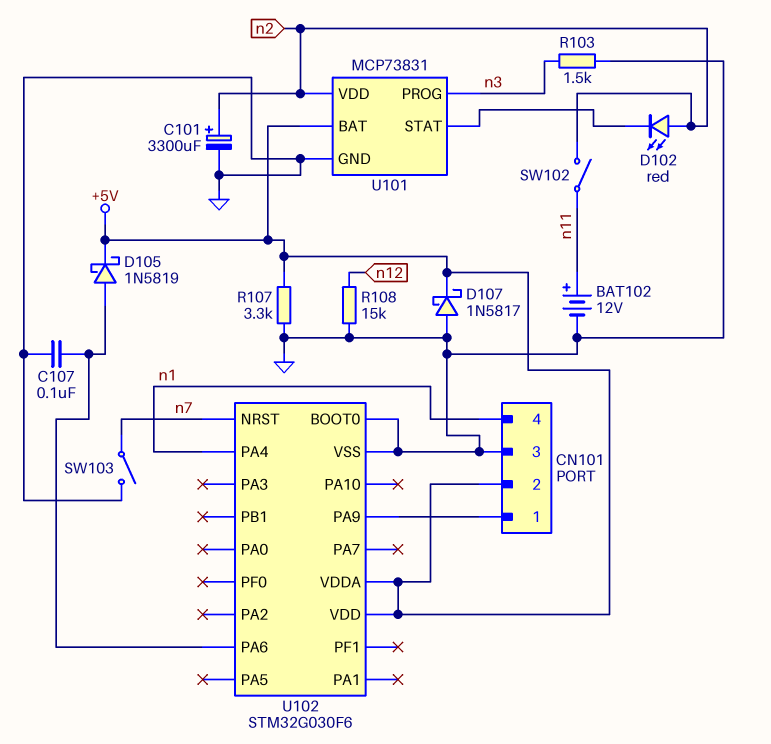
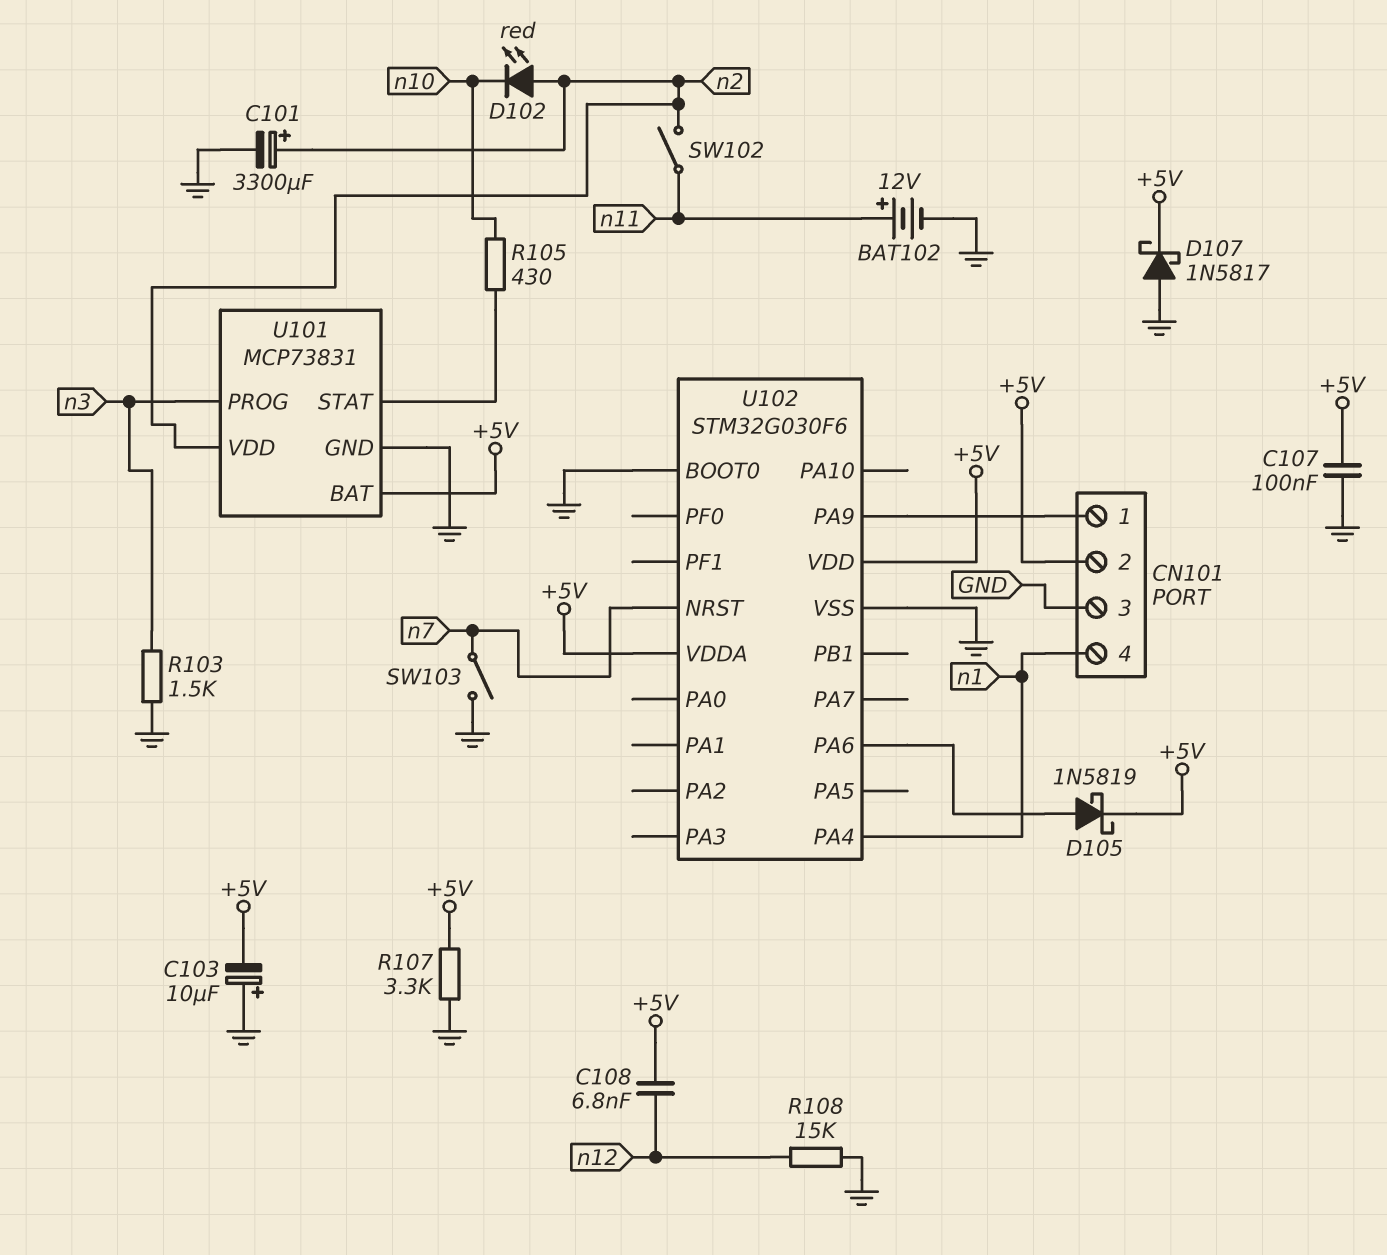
C103: none -> 10uF (plus GND, minus +5V)
C107: 100nF (GND, U102/PA6) -> 100nF (+5V, GND)
C108: none -> 6.8nF (+5V, n12)
D102: LED red (A n2, K U101/STAT) -> LED red (A n2, K n10)
R105: none -> 430 (U101/STAT, n10)

